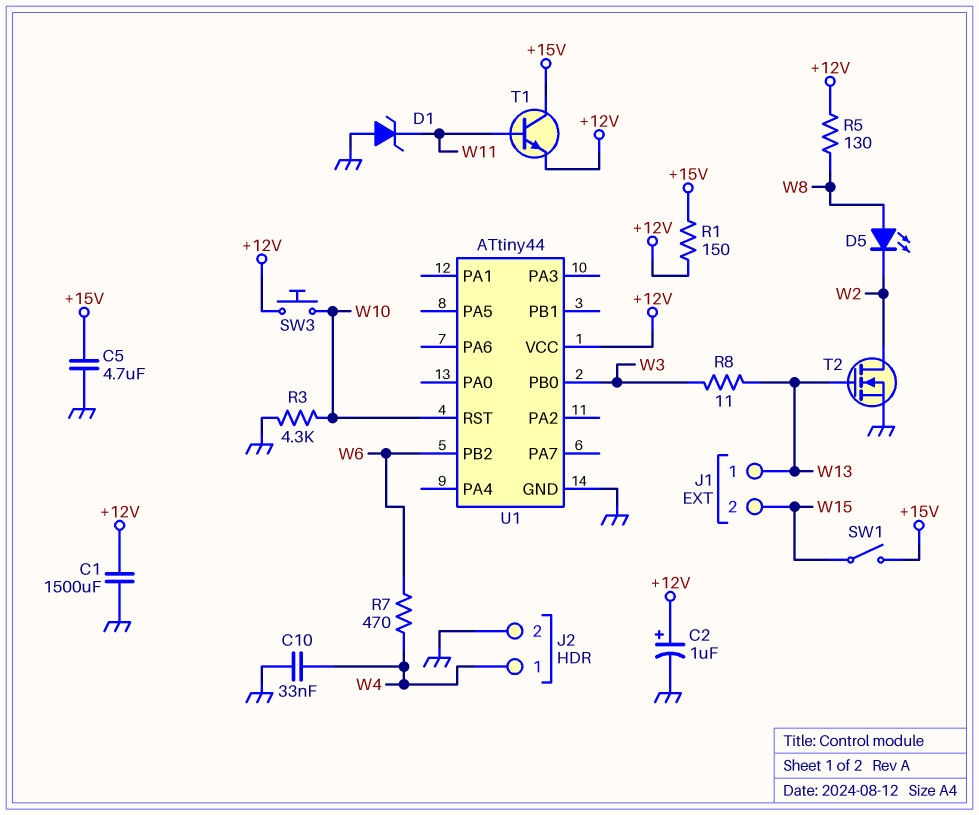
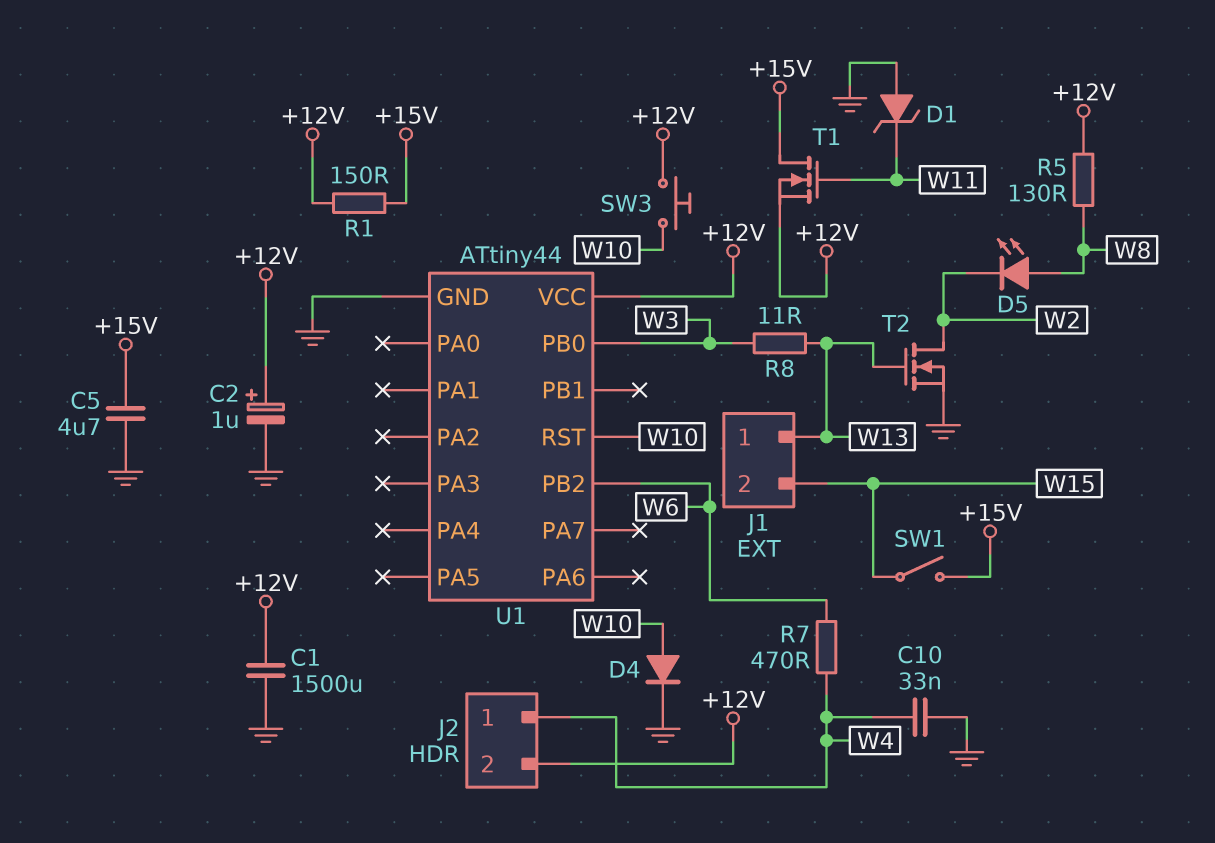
D4: none -> diode (A W10, K GND)
J2 pin 2: GND -> +12V
R3: 4.3k (GND, W10) -> none
T1: NPN (B W11, C +15V, E +12V) -> NMOS (G W11, D +15V, S +12V)

